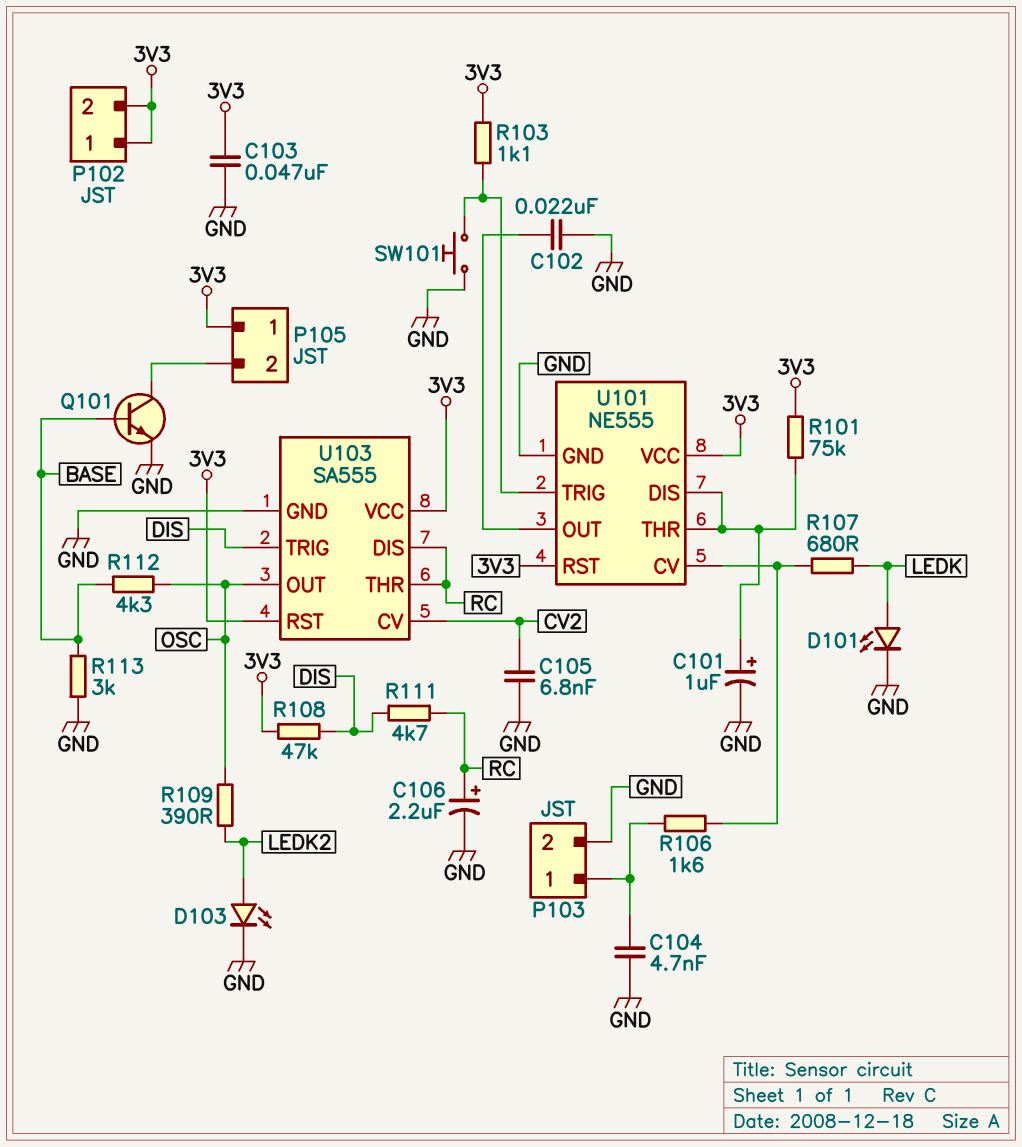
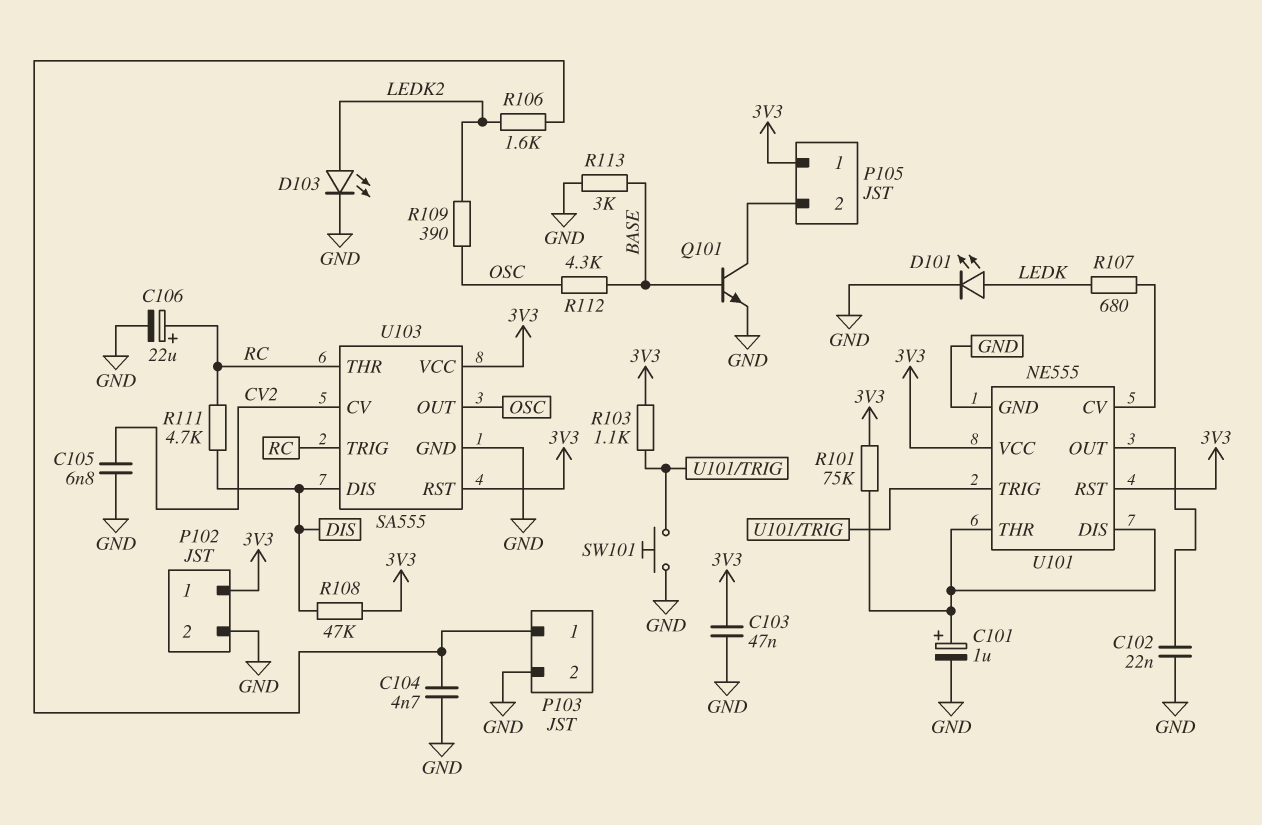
C106: 2.2uF (plus RC, minus GND) -> 22uF (plus RC, minus GND)
P102 pin 2: 3V3 -> GND
R106: 1.6k (P103/1, U101/CV) -> 1.6k (LEDK2, P103/1)
U103 pin DIS: RC -> DIS
U103 pin TRIG: DIS -> RC

